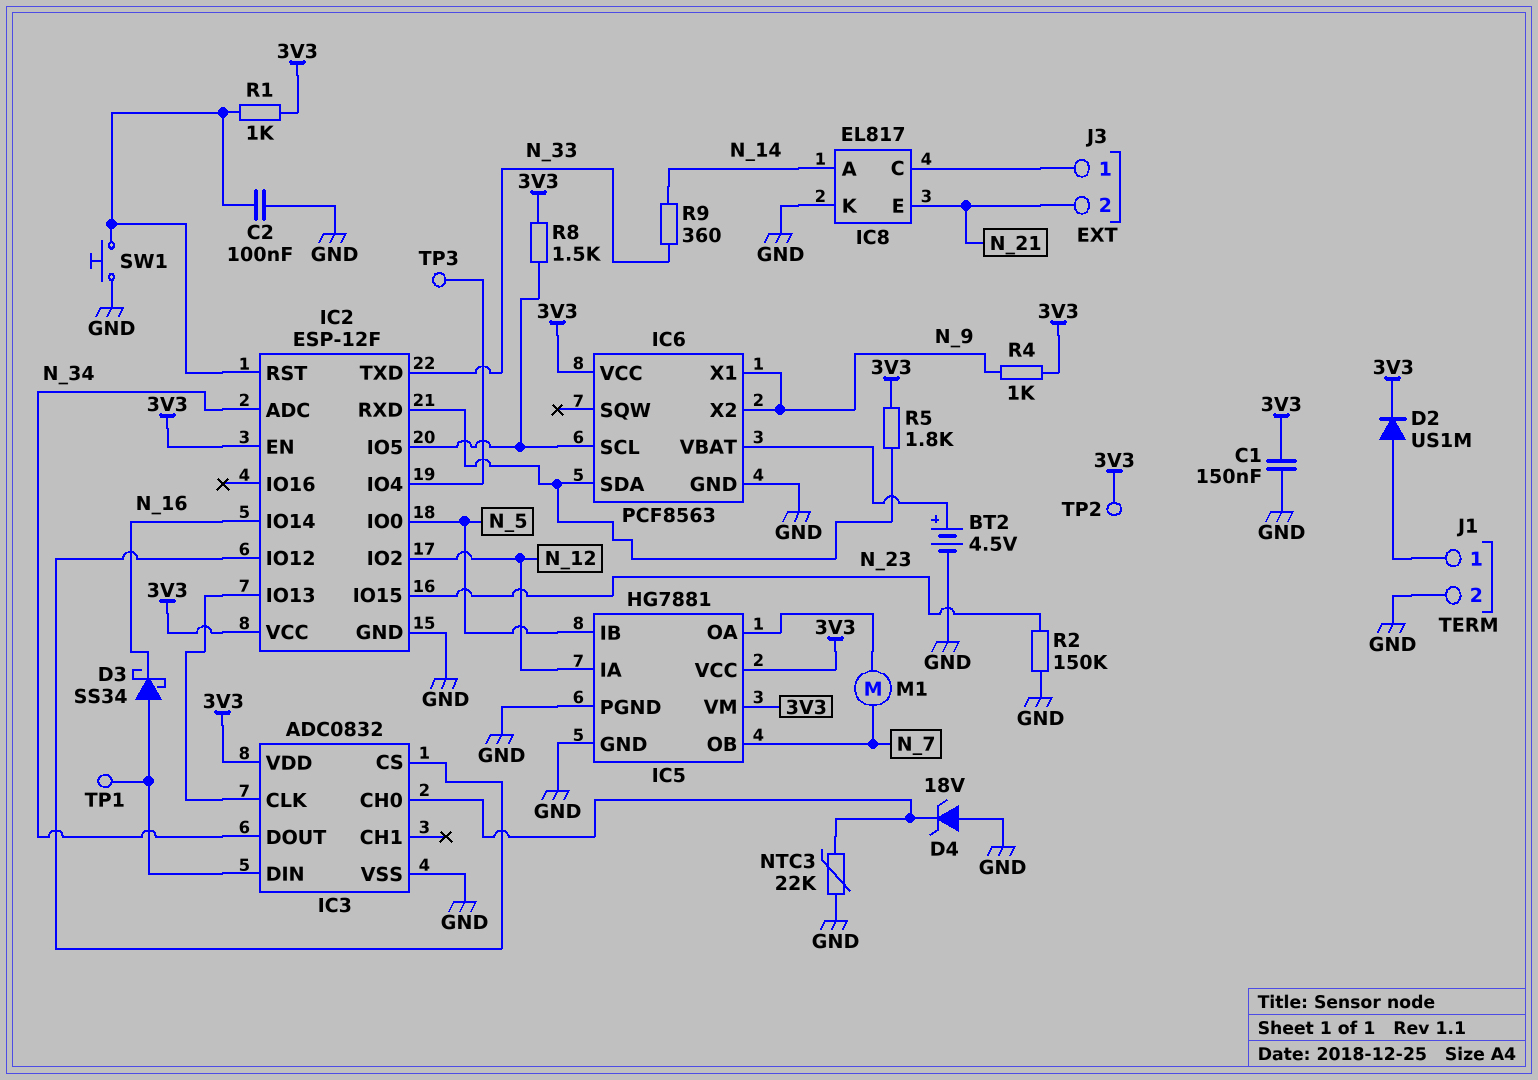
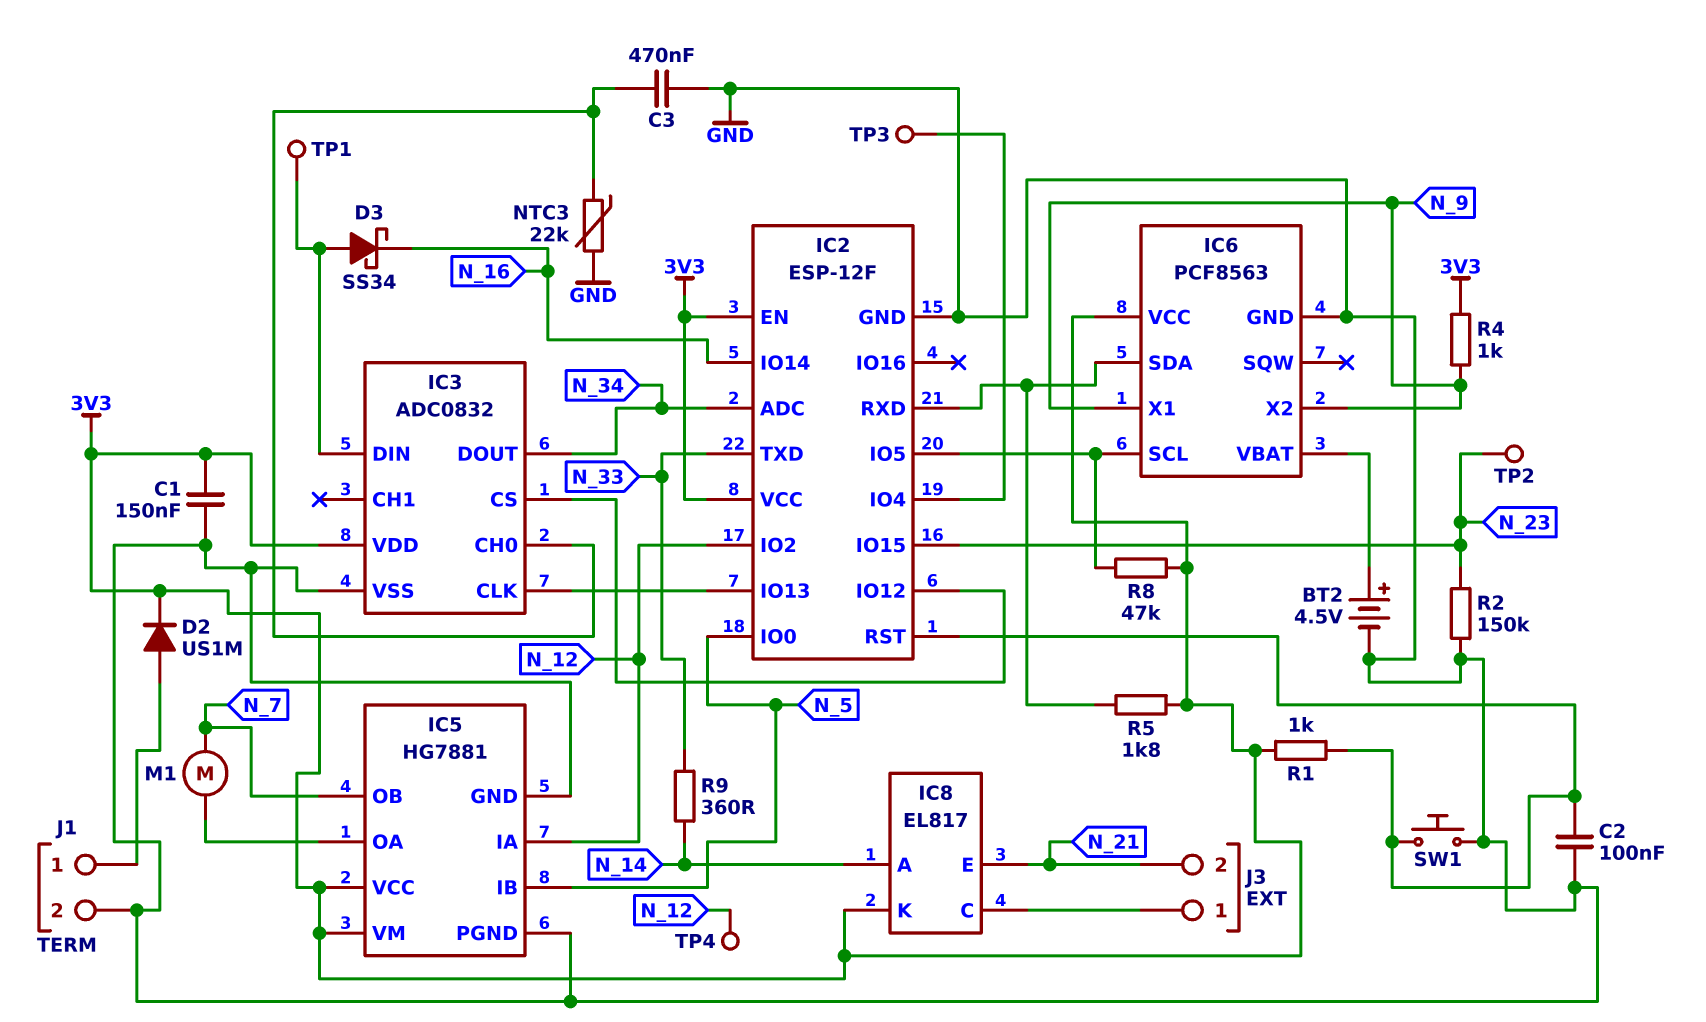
C3: none -> 470nF (GND, IC3/CH0)
D4: zener 18V (A GND, K IC3/CH0) -> none
IC8 pin K: GND -> 3V3
R8: 1.5k (3V3, IC2/IO5) -> 47k (3V3, IC2/IO5)
TP2: test point (3V3) -> test point (N_23)
TP4: none -> test point (N_12)

